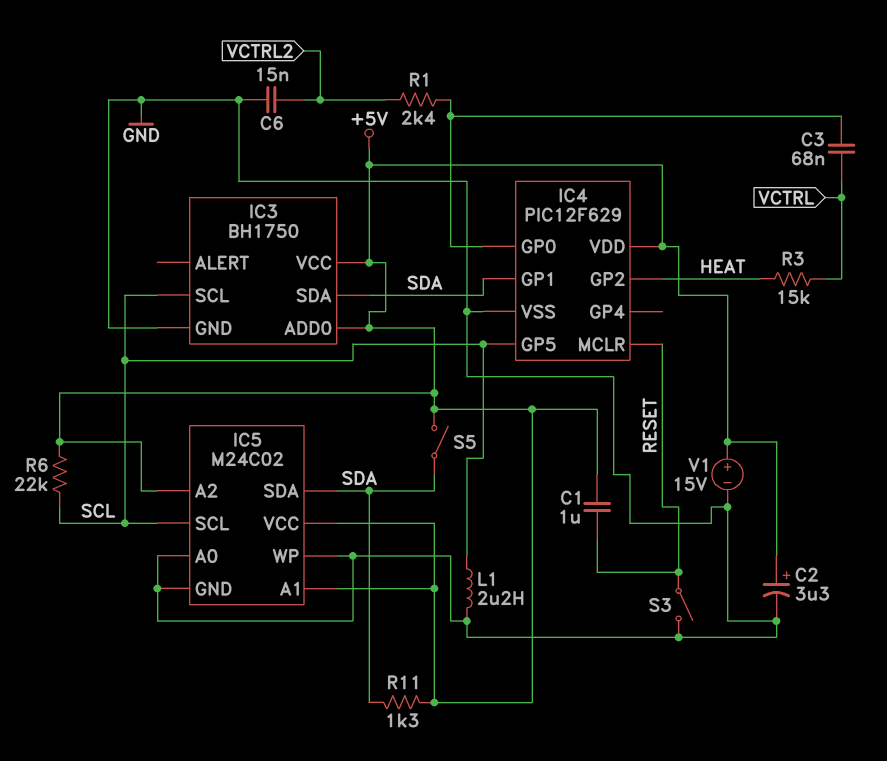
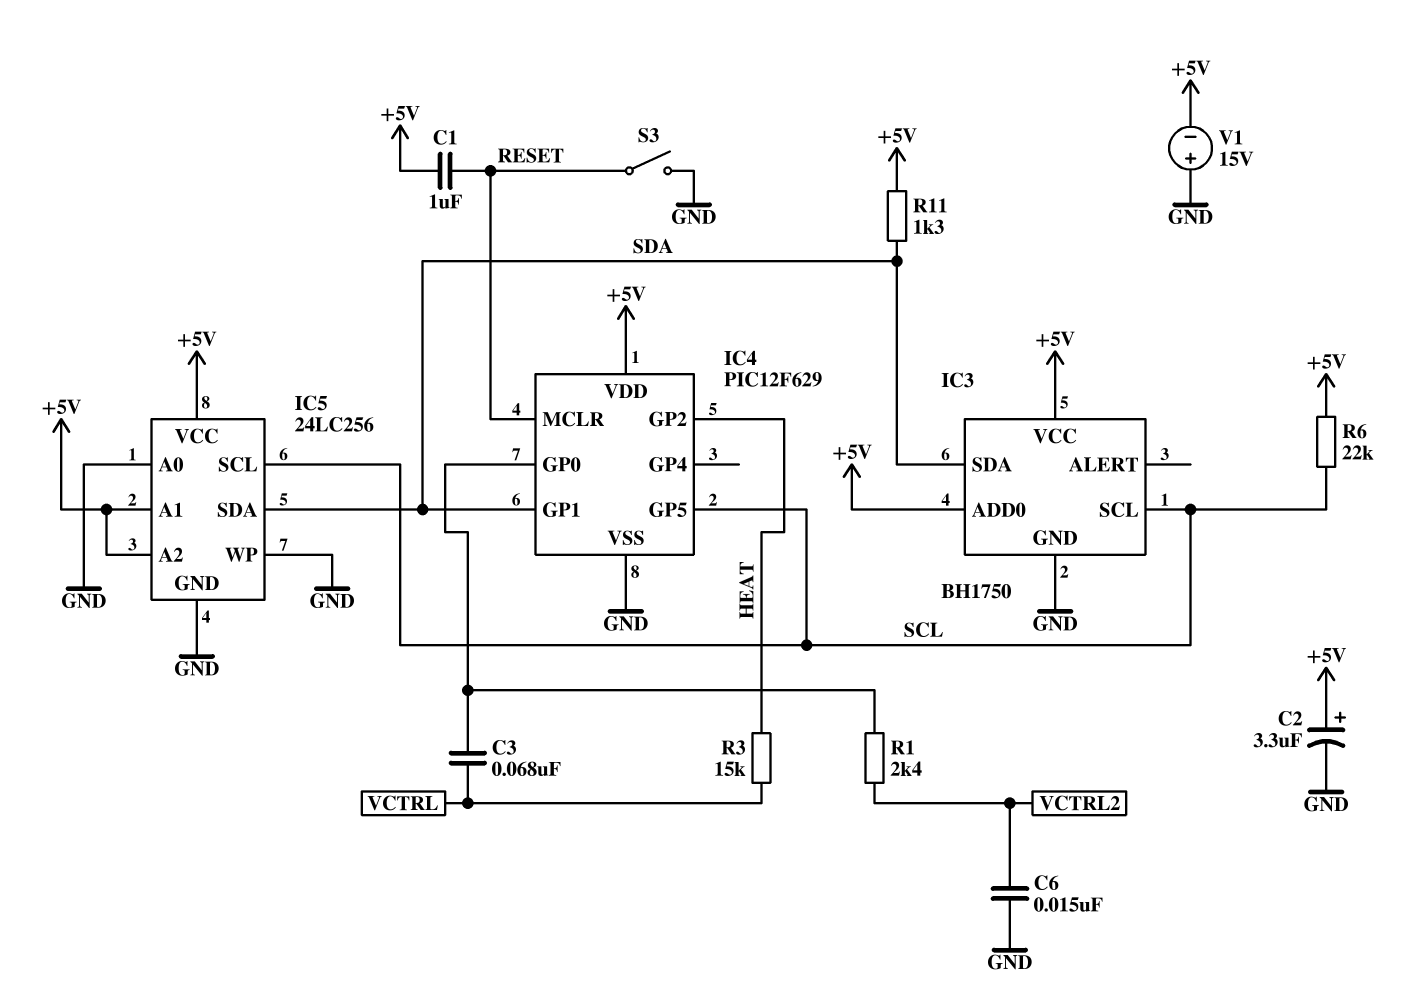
IC5: M24C02 -> 24LC256
L1: 2.2uH (GND, SCL) -> none
S5: switch (+5V, SDA) -> none
V1: 15V (plus +5V, minus GND) -> 15V (plus GND, minus +5V)

